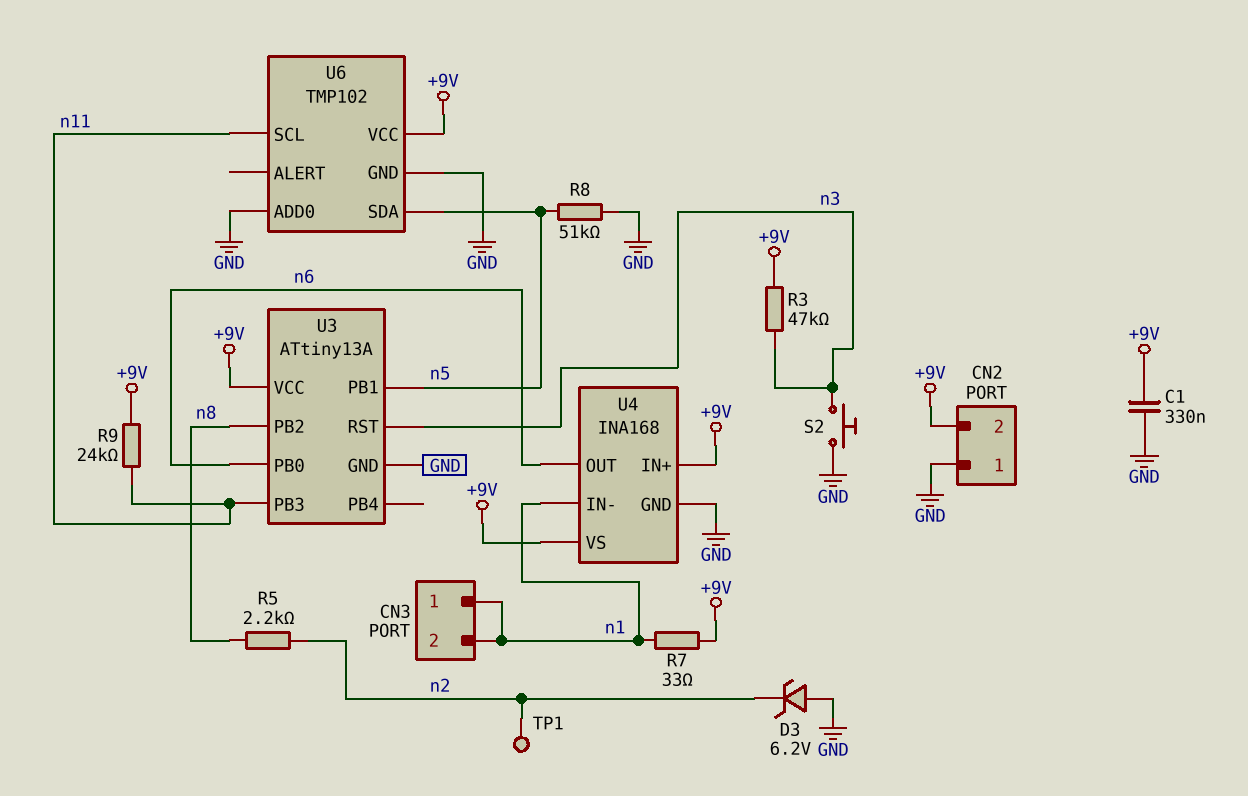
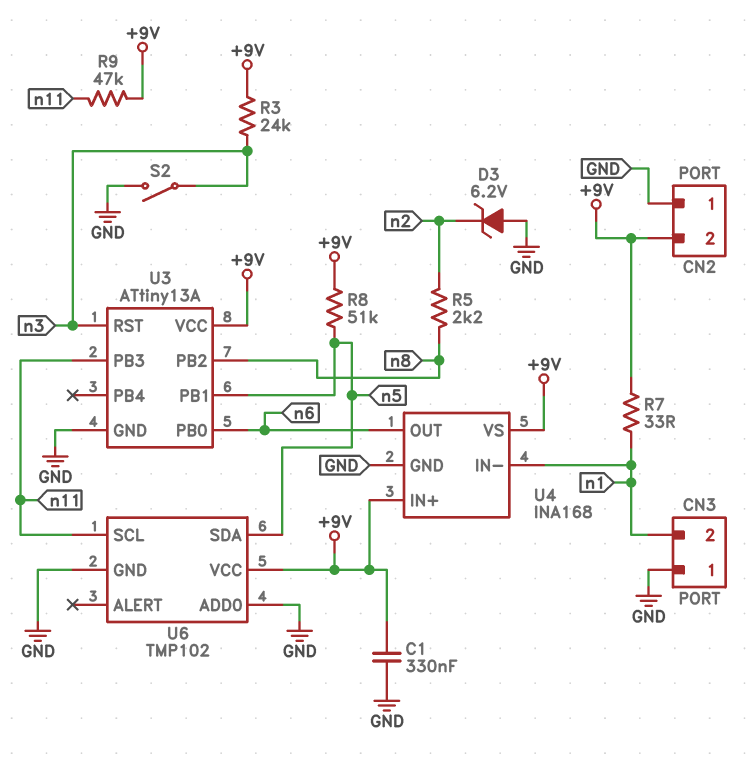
CN3 pin 1: n1 -> GND
R3: 47k (+9V, n3) -> 24k (+9V, n3)
R8: 51k (GND, n5) -> 51k (+9V, n5)
R9: 24k (+9V, n11) -> 47k (+9V, n11)
S2: button (GND, n3) -> switch (GND, n3)
TP1: test point (n2) -> none

